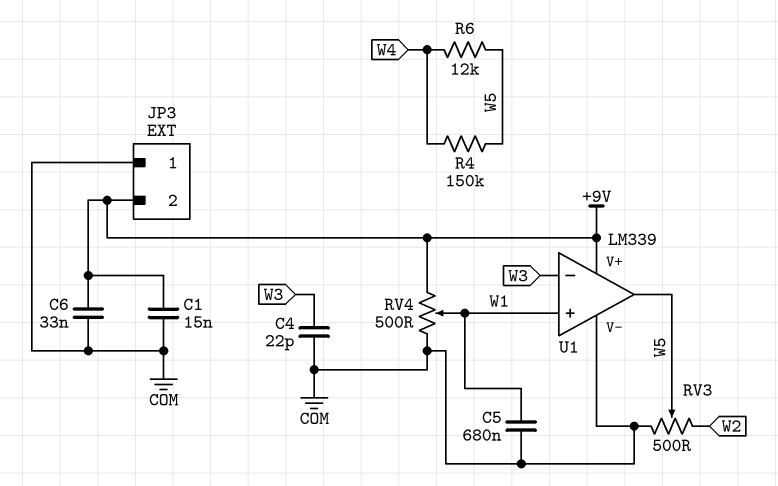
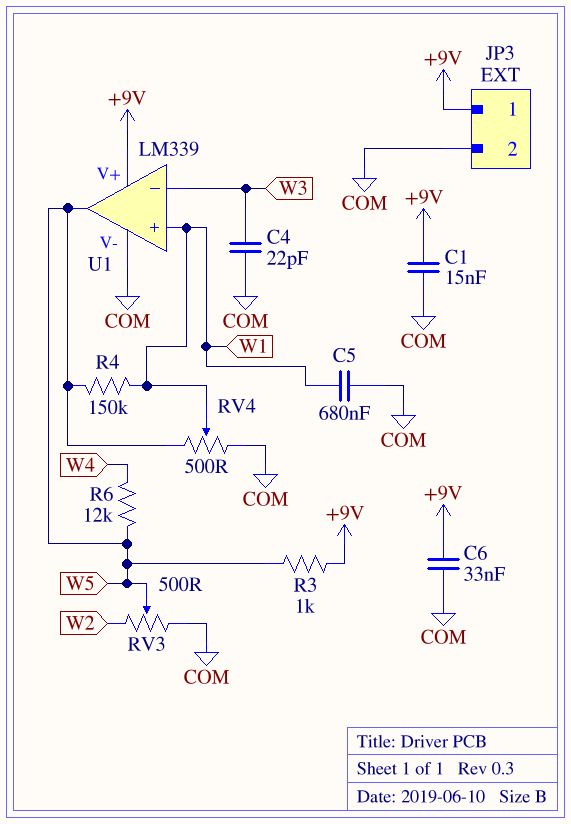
JP3 pin 1: COM -> +9V
JP3 pin 2: +9V -> COM
R3: none -> 1k (+9V, W5)
R4: 150k (W4, W5) -> 150k (W1, W5)
RV4: 500 (+9V, COM, wiper W1) -> 500 (COM, W5, wiper W1)

